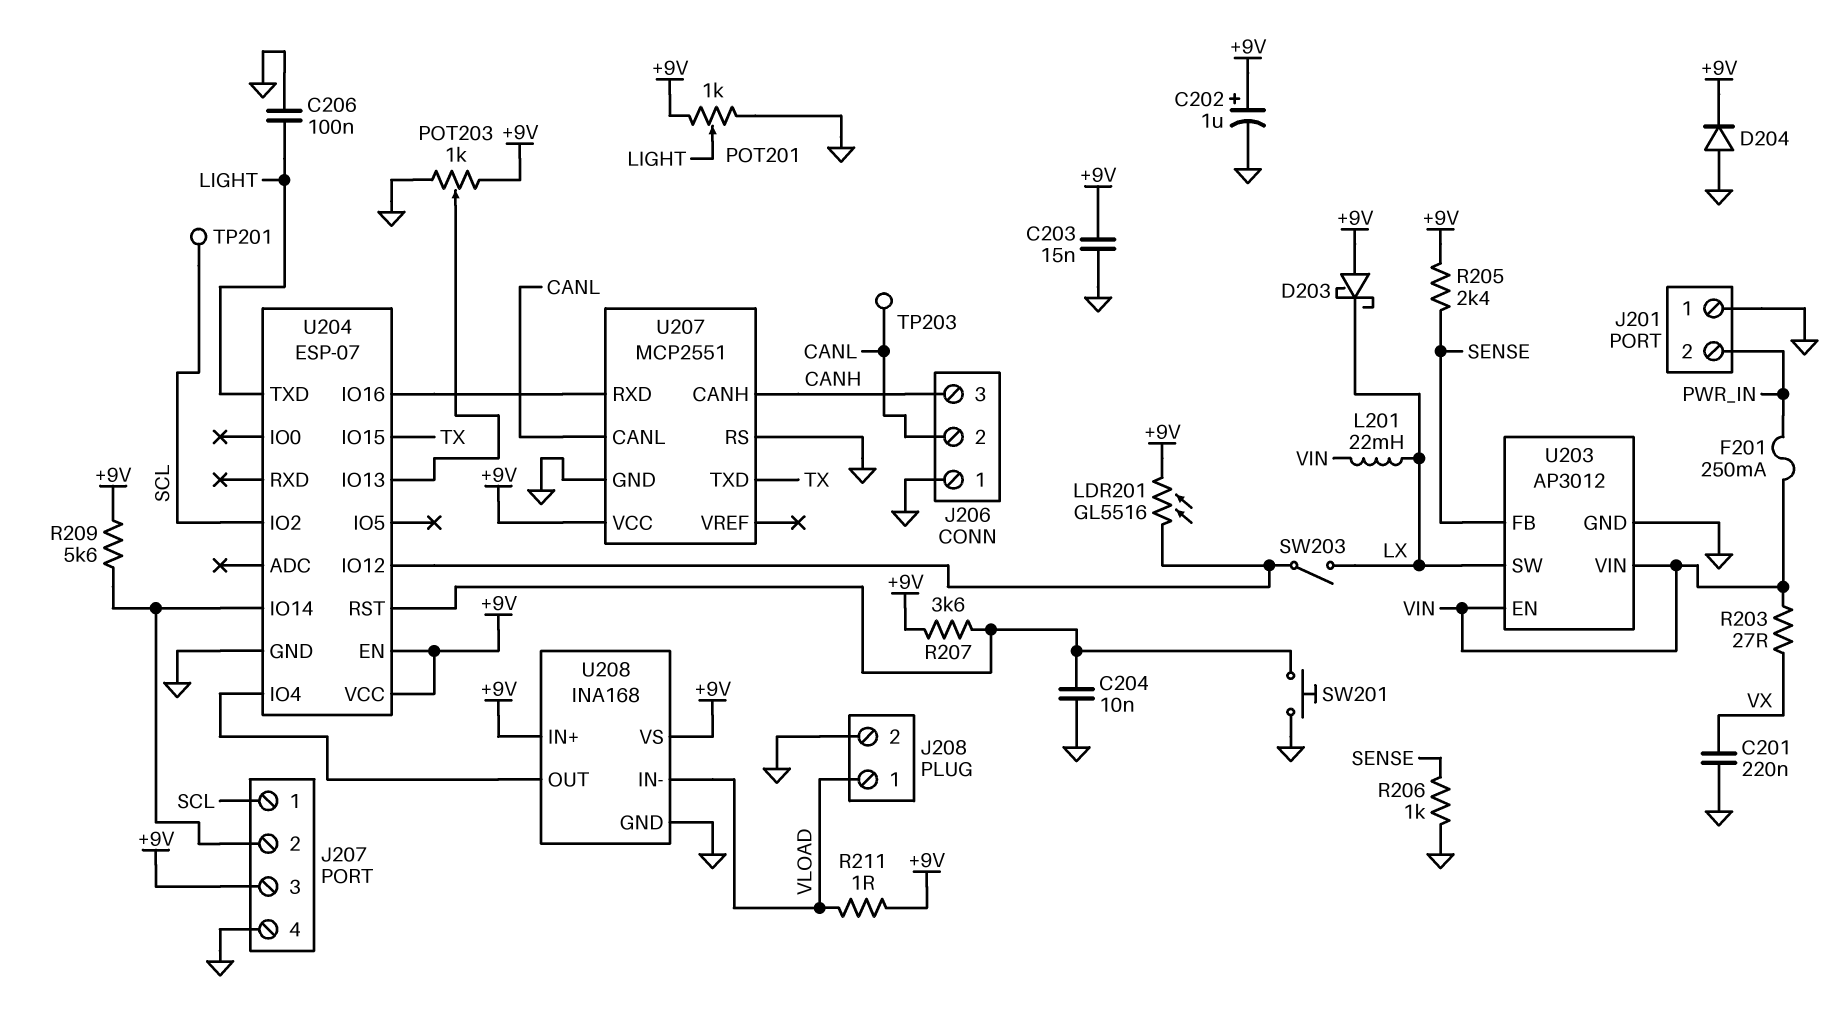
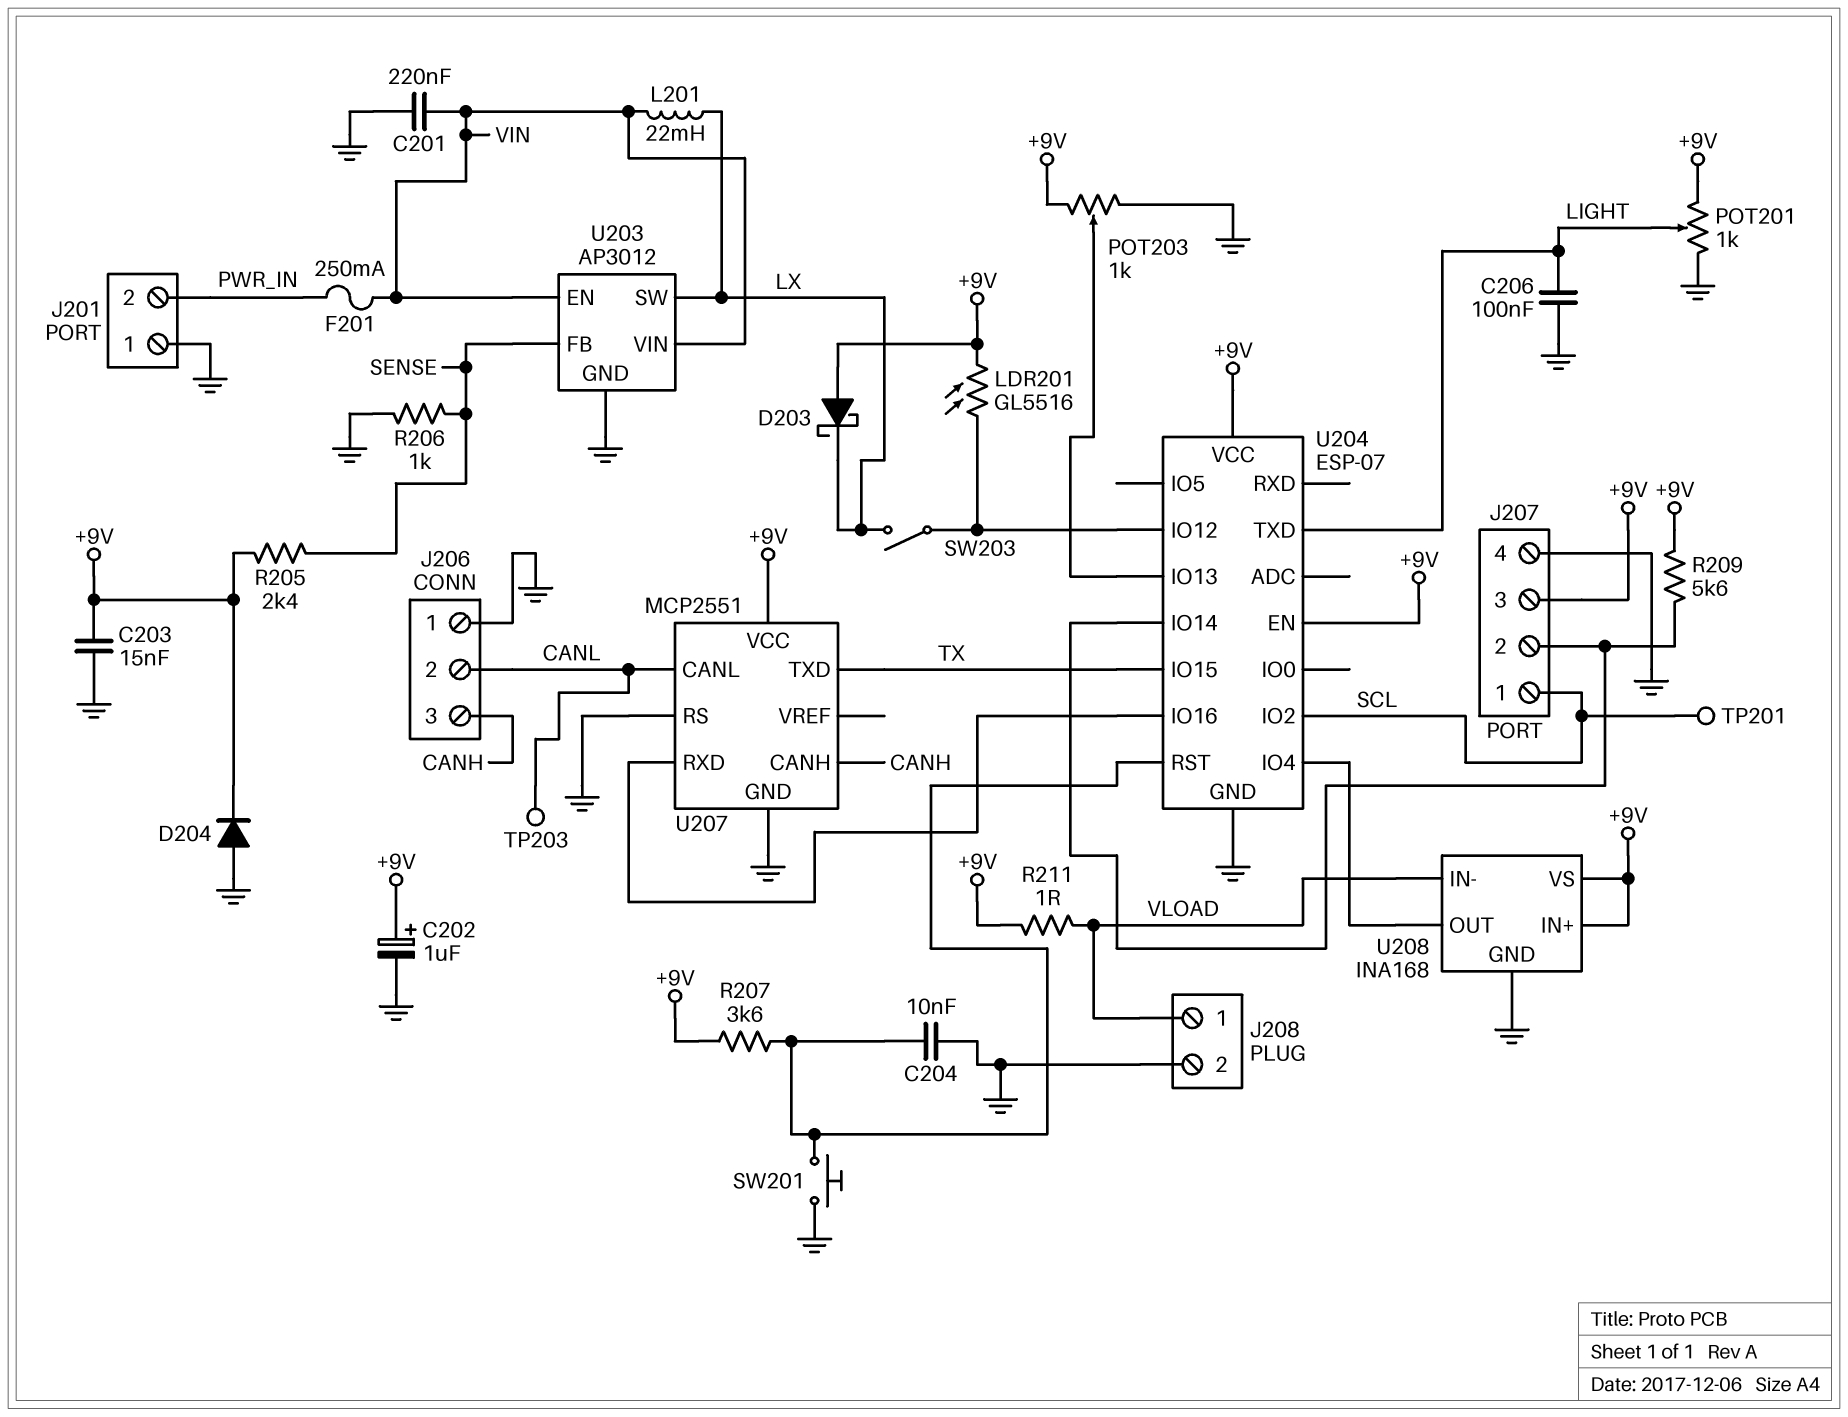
C201: 220nF (GND, VX) -> 220nF (GND, VIN)
R203: 27 (VIN, VX) -> none

